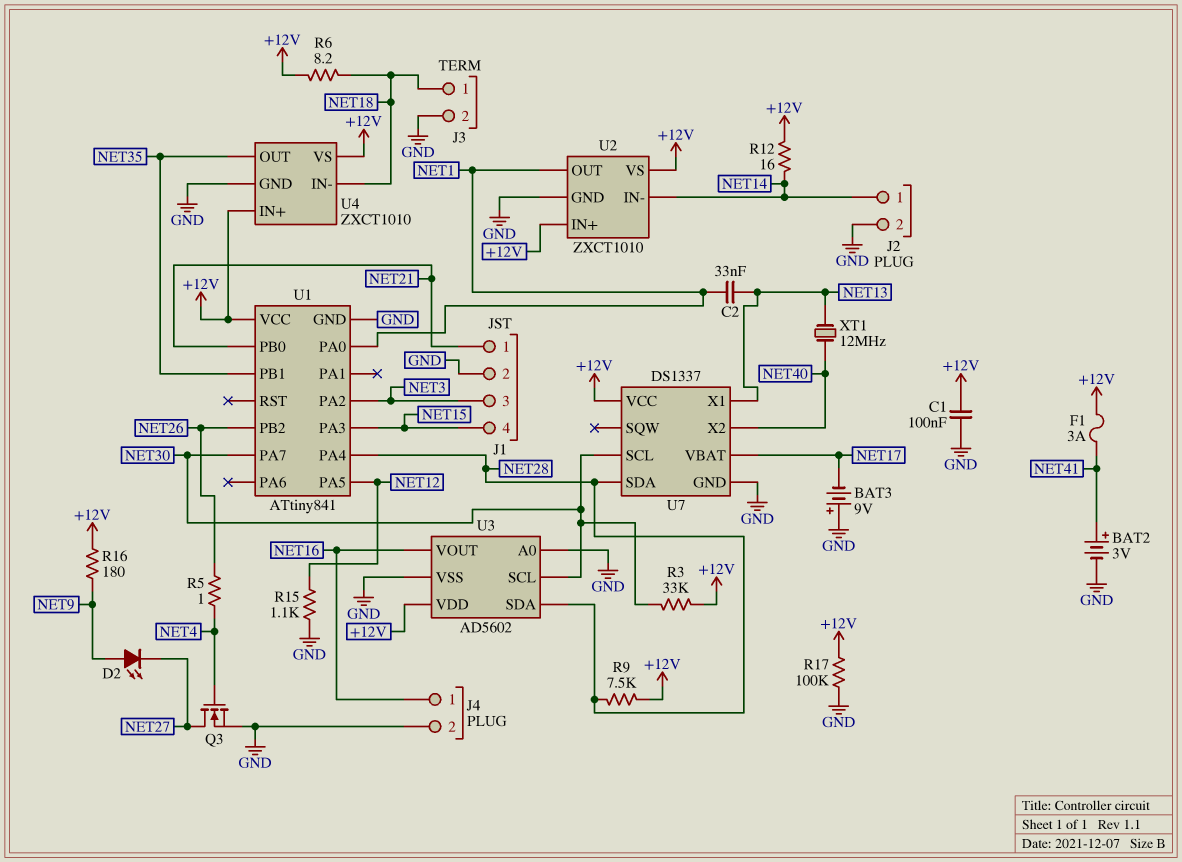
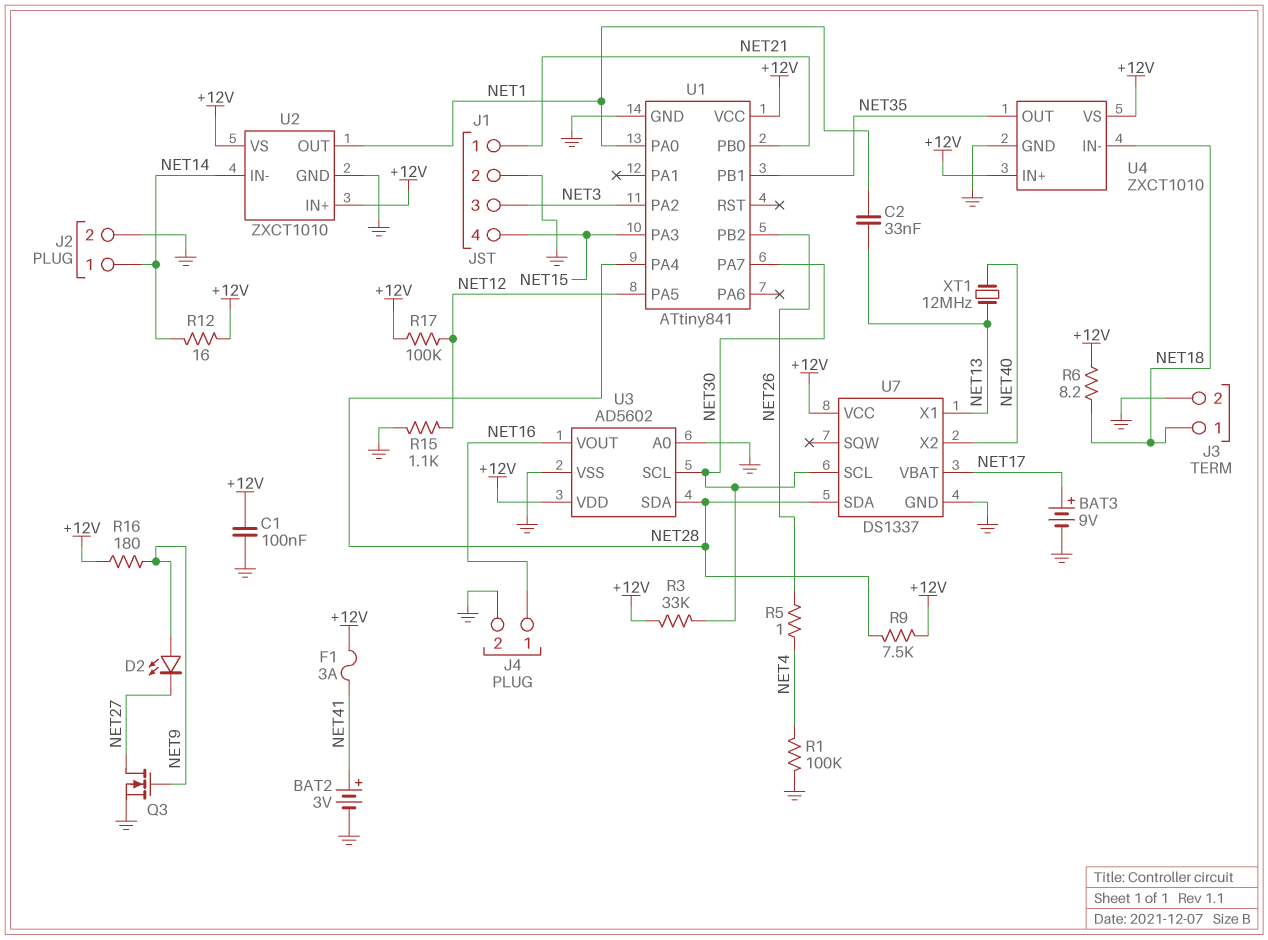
BAT3: 9V (plus GND, minus NET17) -> 9V (plus NET17, minus GND)
Q3: NMOS (G NET4, D NET27, S GND) -> NMOS (G NET9, D NET27, S GND)
R1: none -> 100k (GND, NET4)
R17: 100k (+12V, GND) -> 100k (+12V, NET12)

